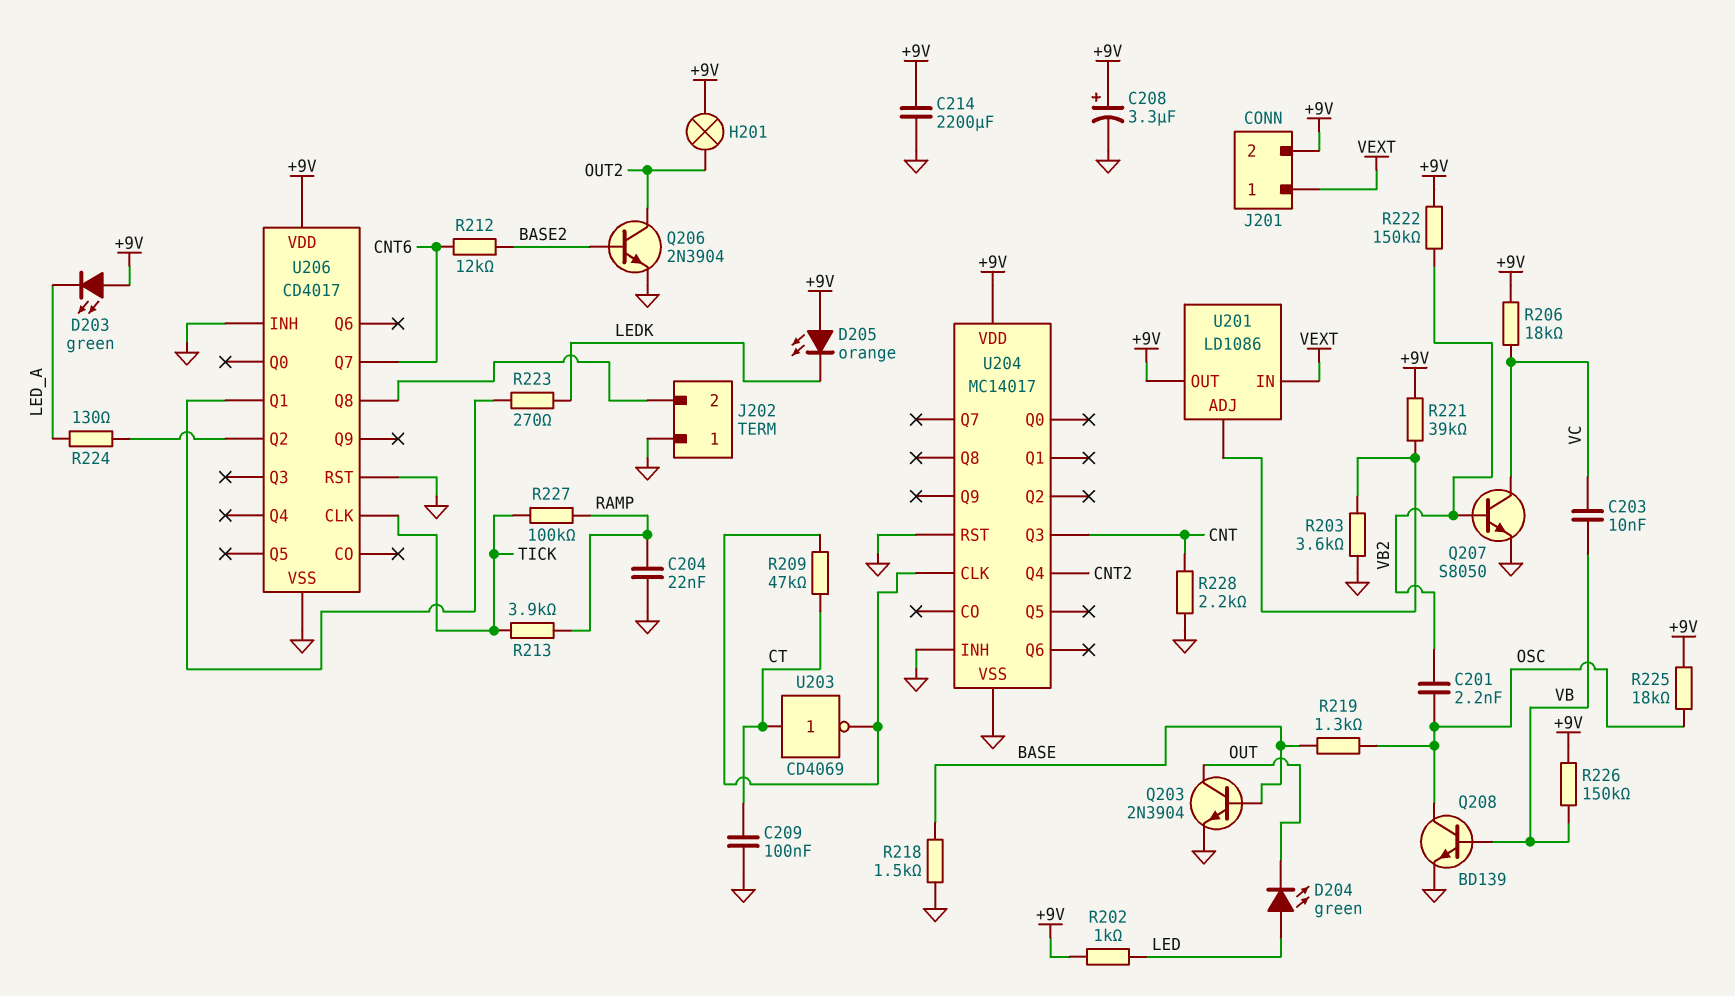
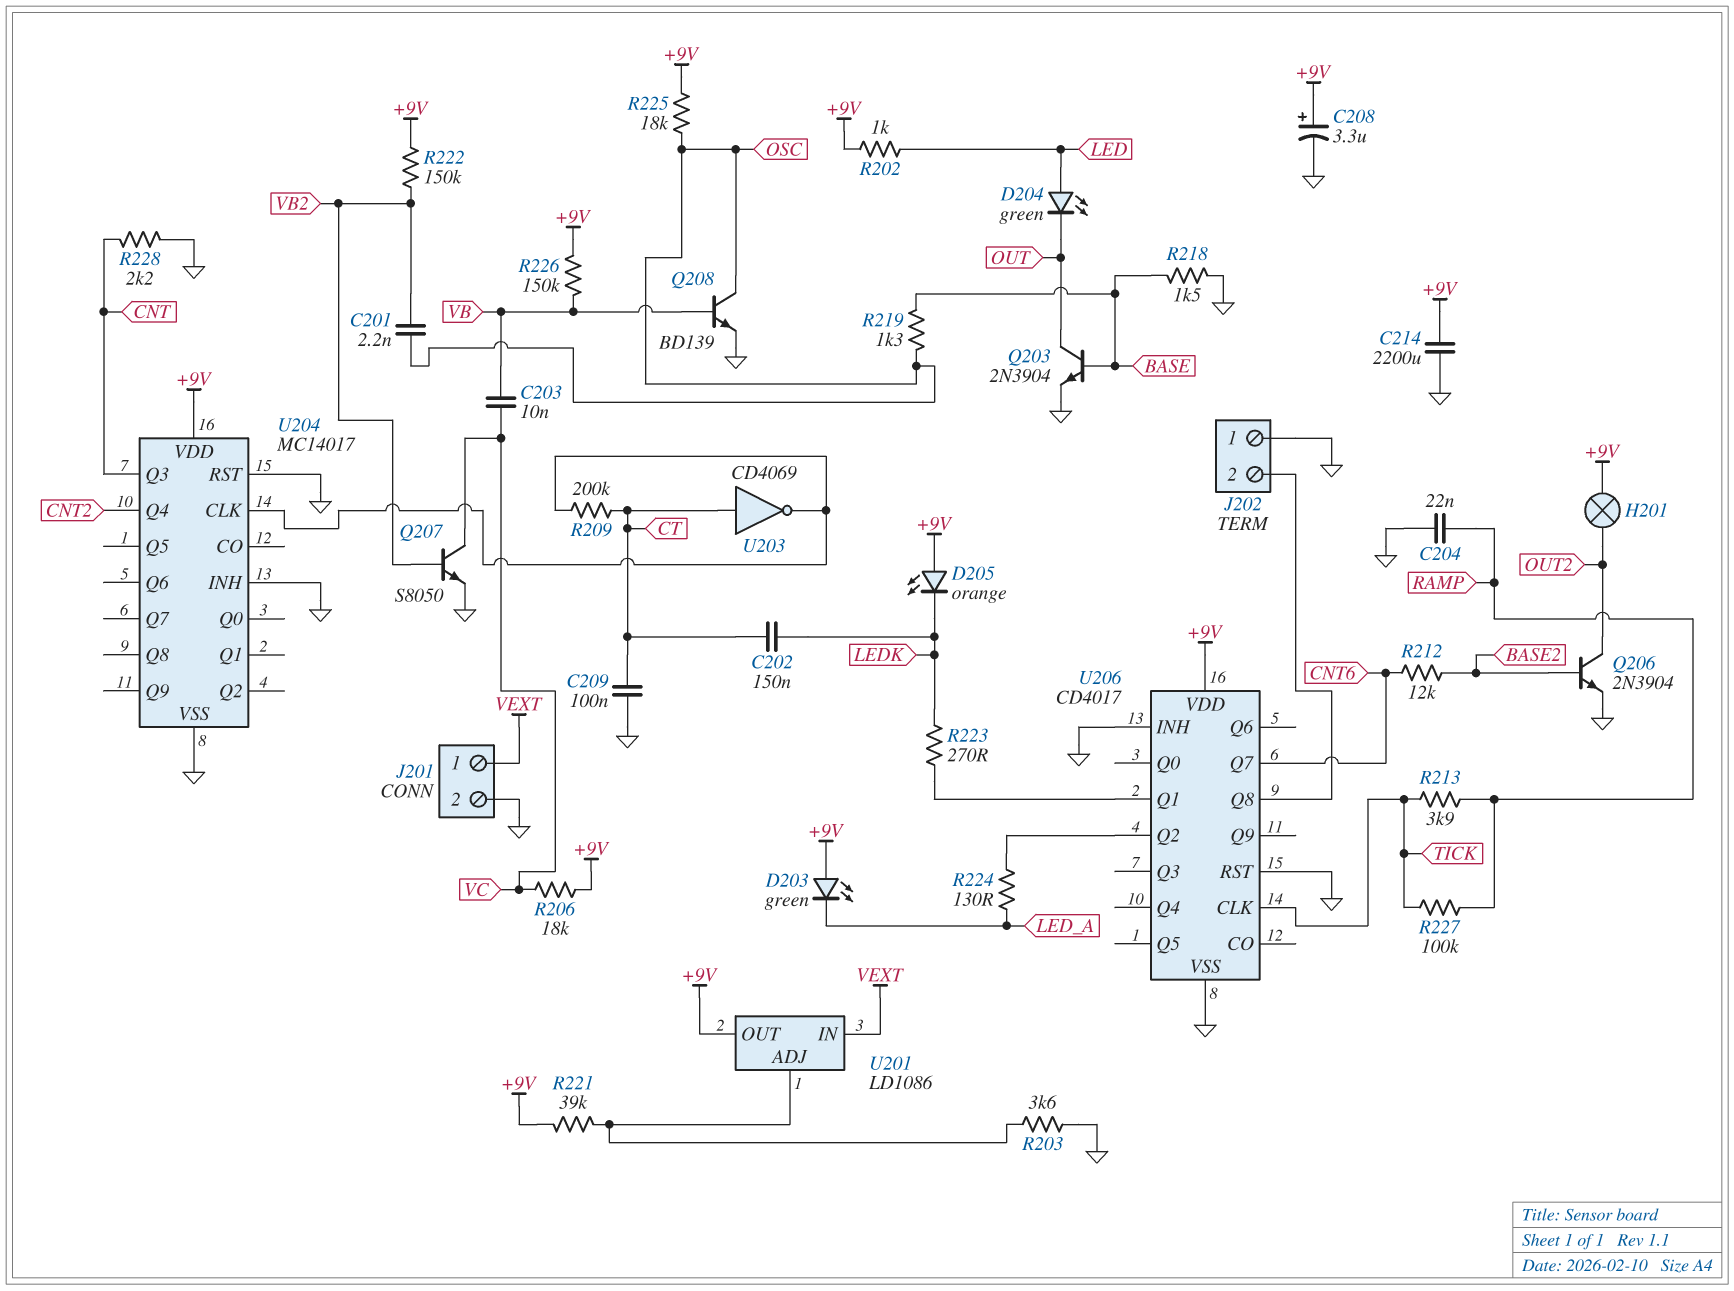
C202: none -> 150nF (CT, LEDK)
J201 pin 2: +9V -> GND
R209: 47k (CT, U204/CLK) -> 200k (CT, U204/CLK)

